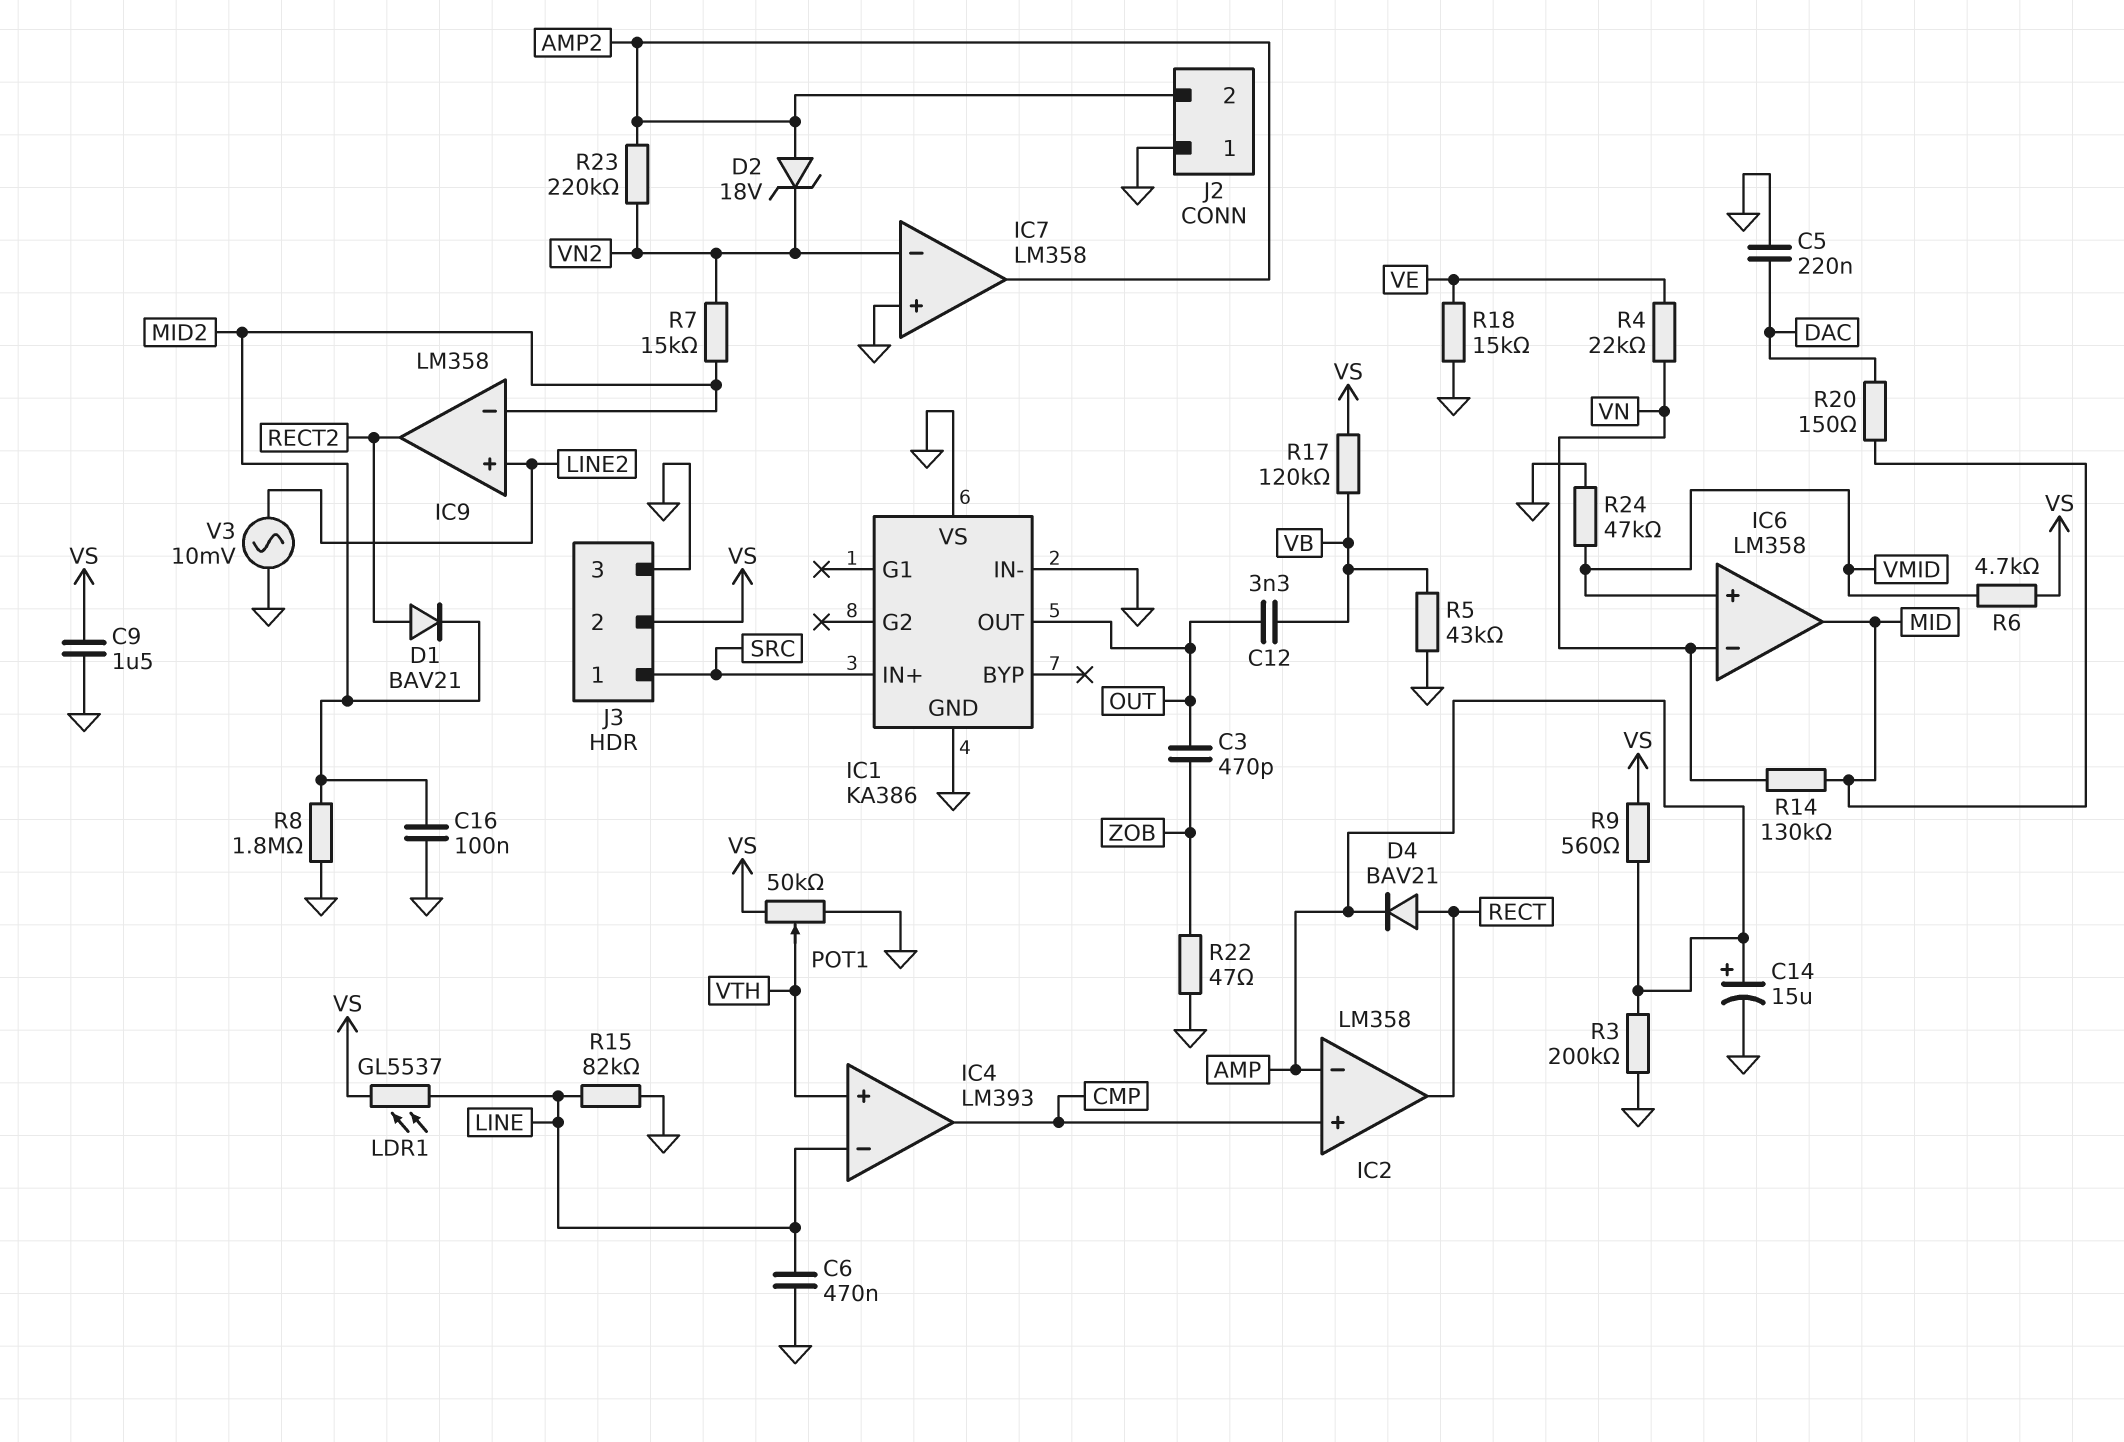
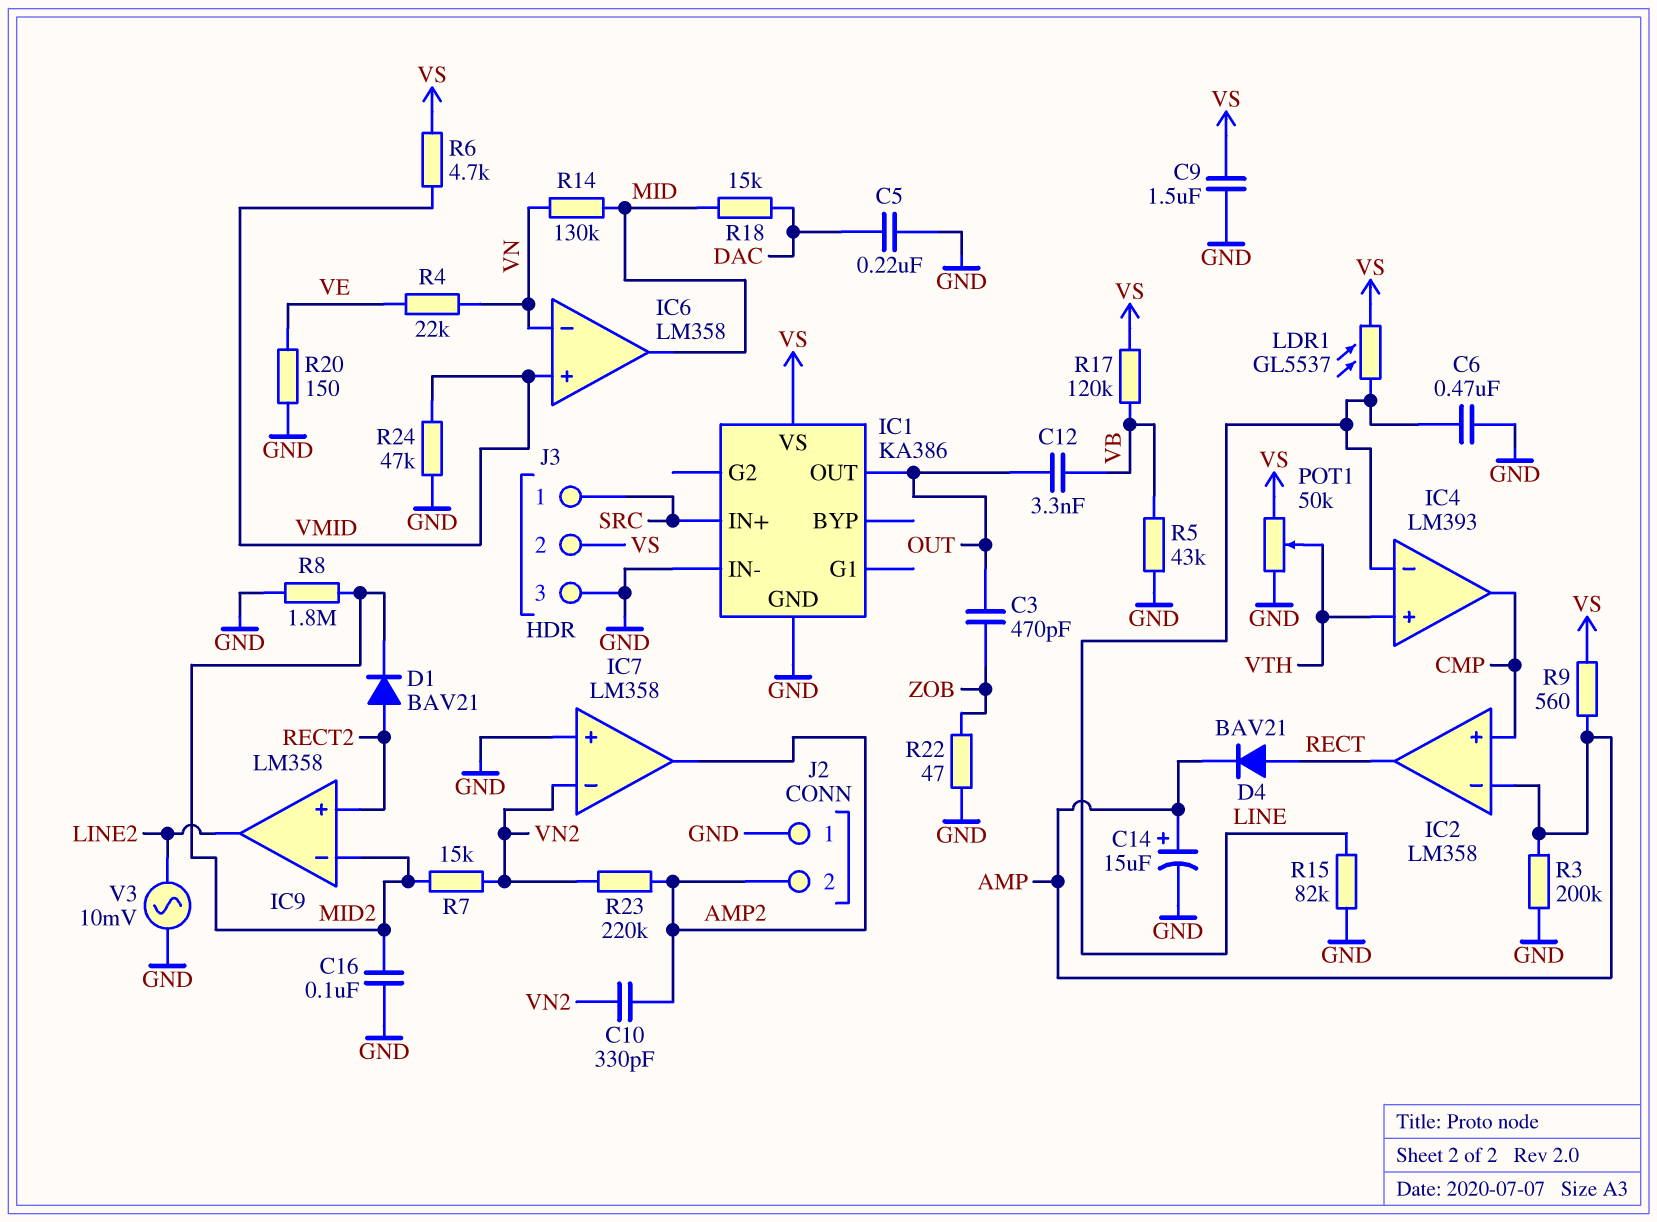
C10: none -> 330pF (AMP2, VN2)
D2: zener 18V (A AMP2, K VN2) -> none
IC1 pin VS: GND -> VS
IC9 pin in+: LINE2 -> RECT2
IC9 pin out: RECT2 -> LINE2
R18: 15k (GND, VE) -> 15k (DAC, MID)
R20: 150 (DAC, MID) -> 150 (GND, VE)

